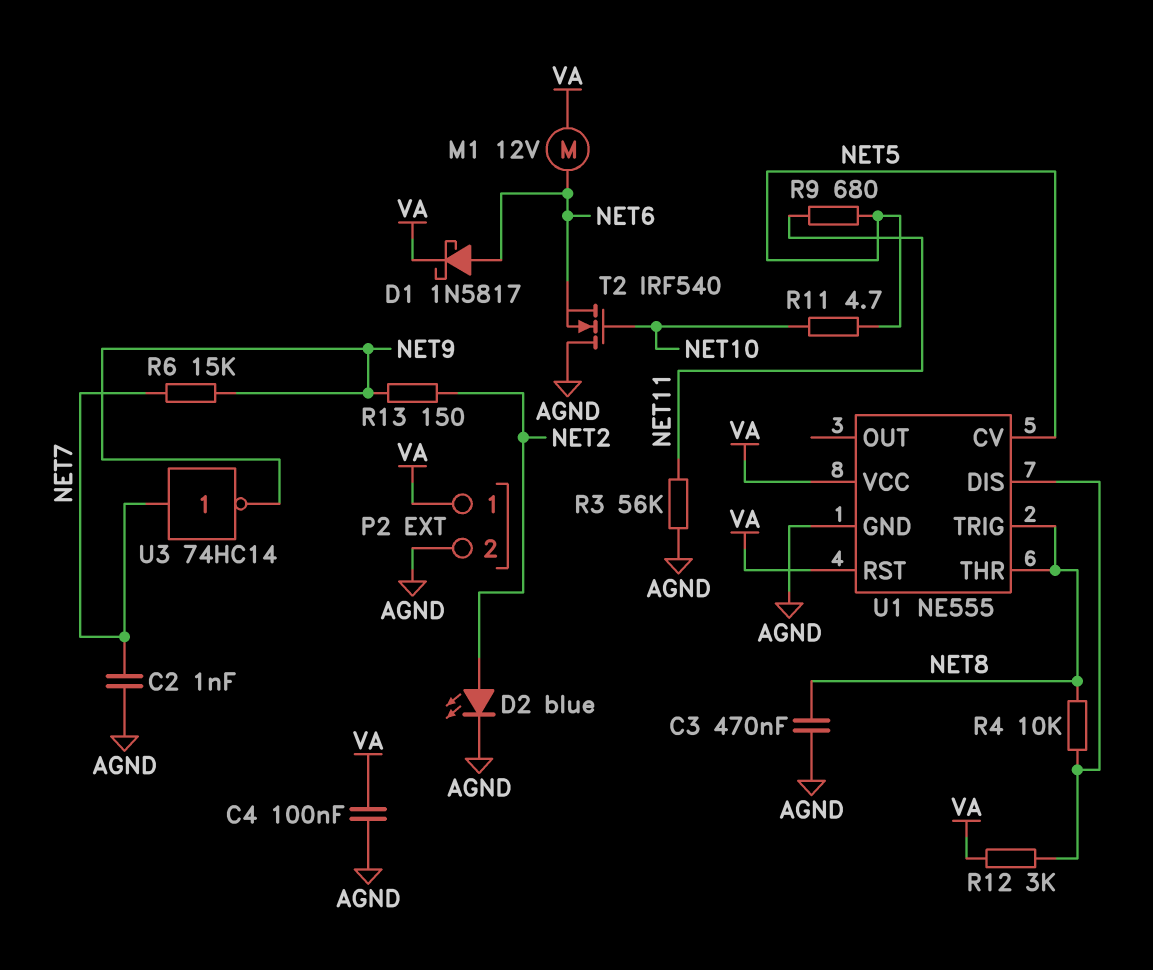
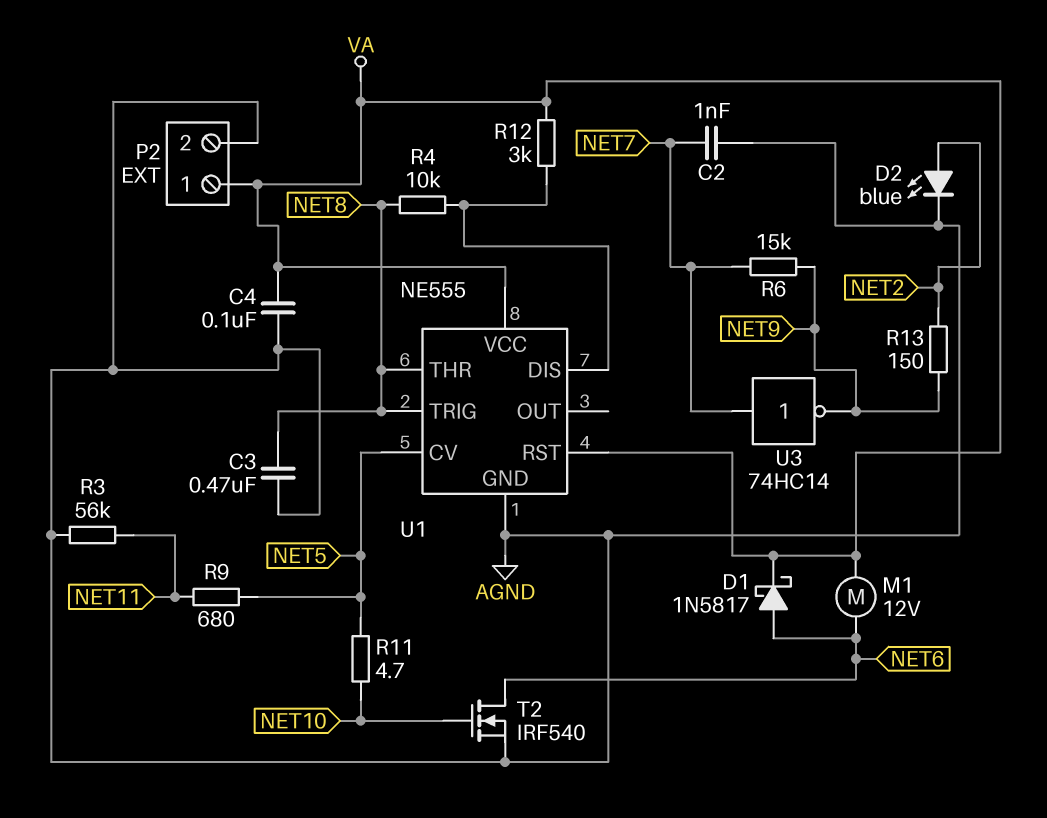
T2: NMOS IRF540 (G NET10, D AGND, S NET6) -> NMOS IRF540 (G NET10, D NET6, S AGND)

